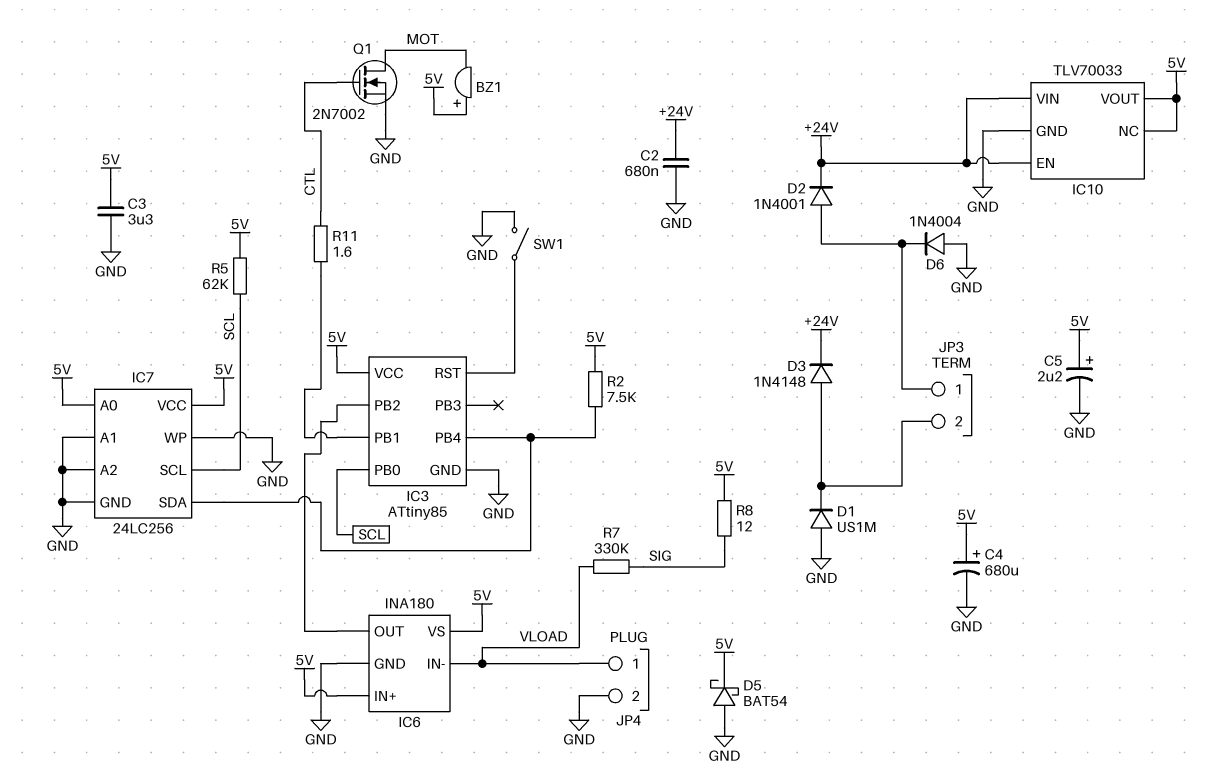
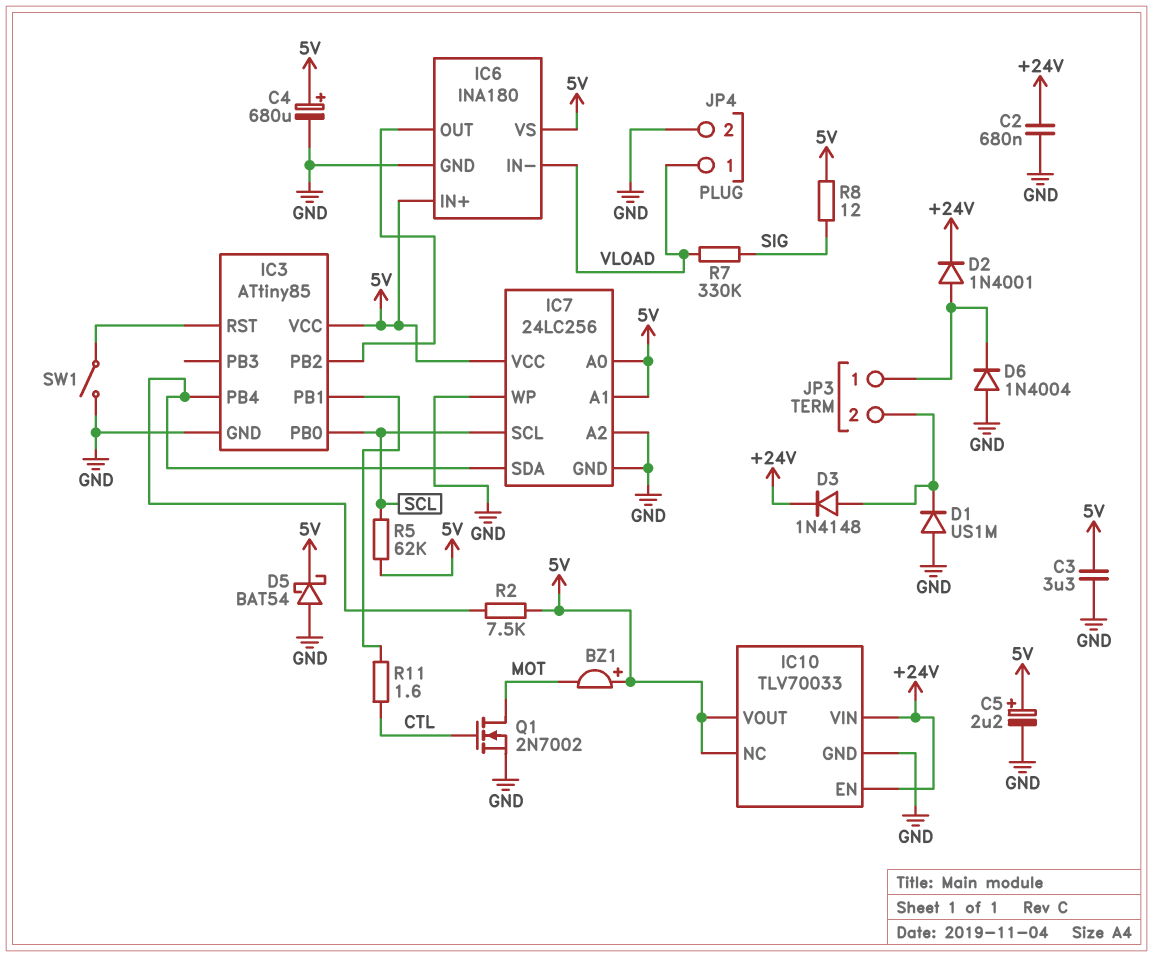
IC7 pin A1: GND -> 5V

